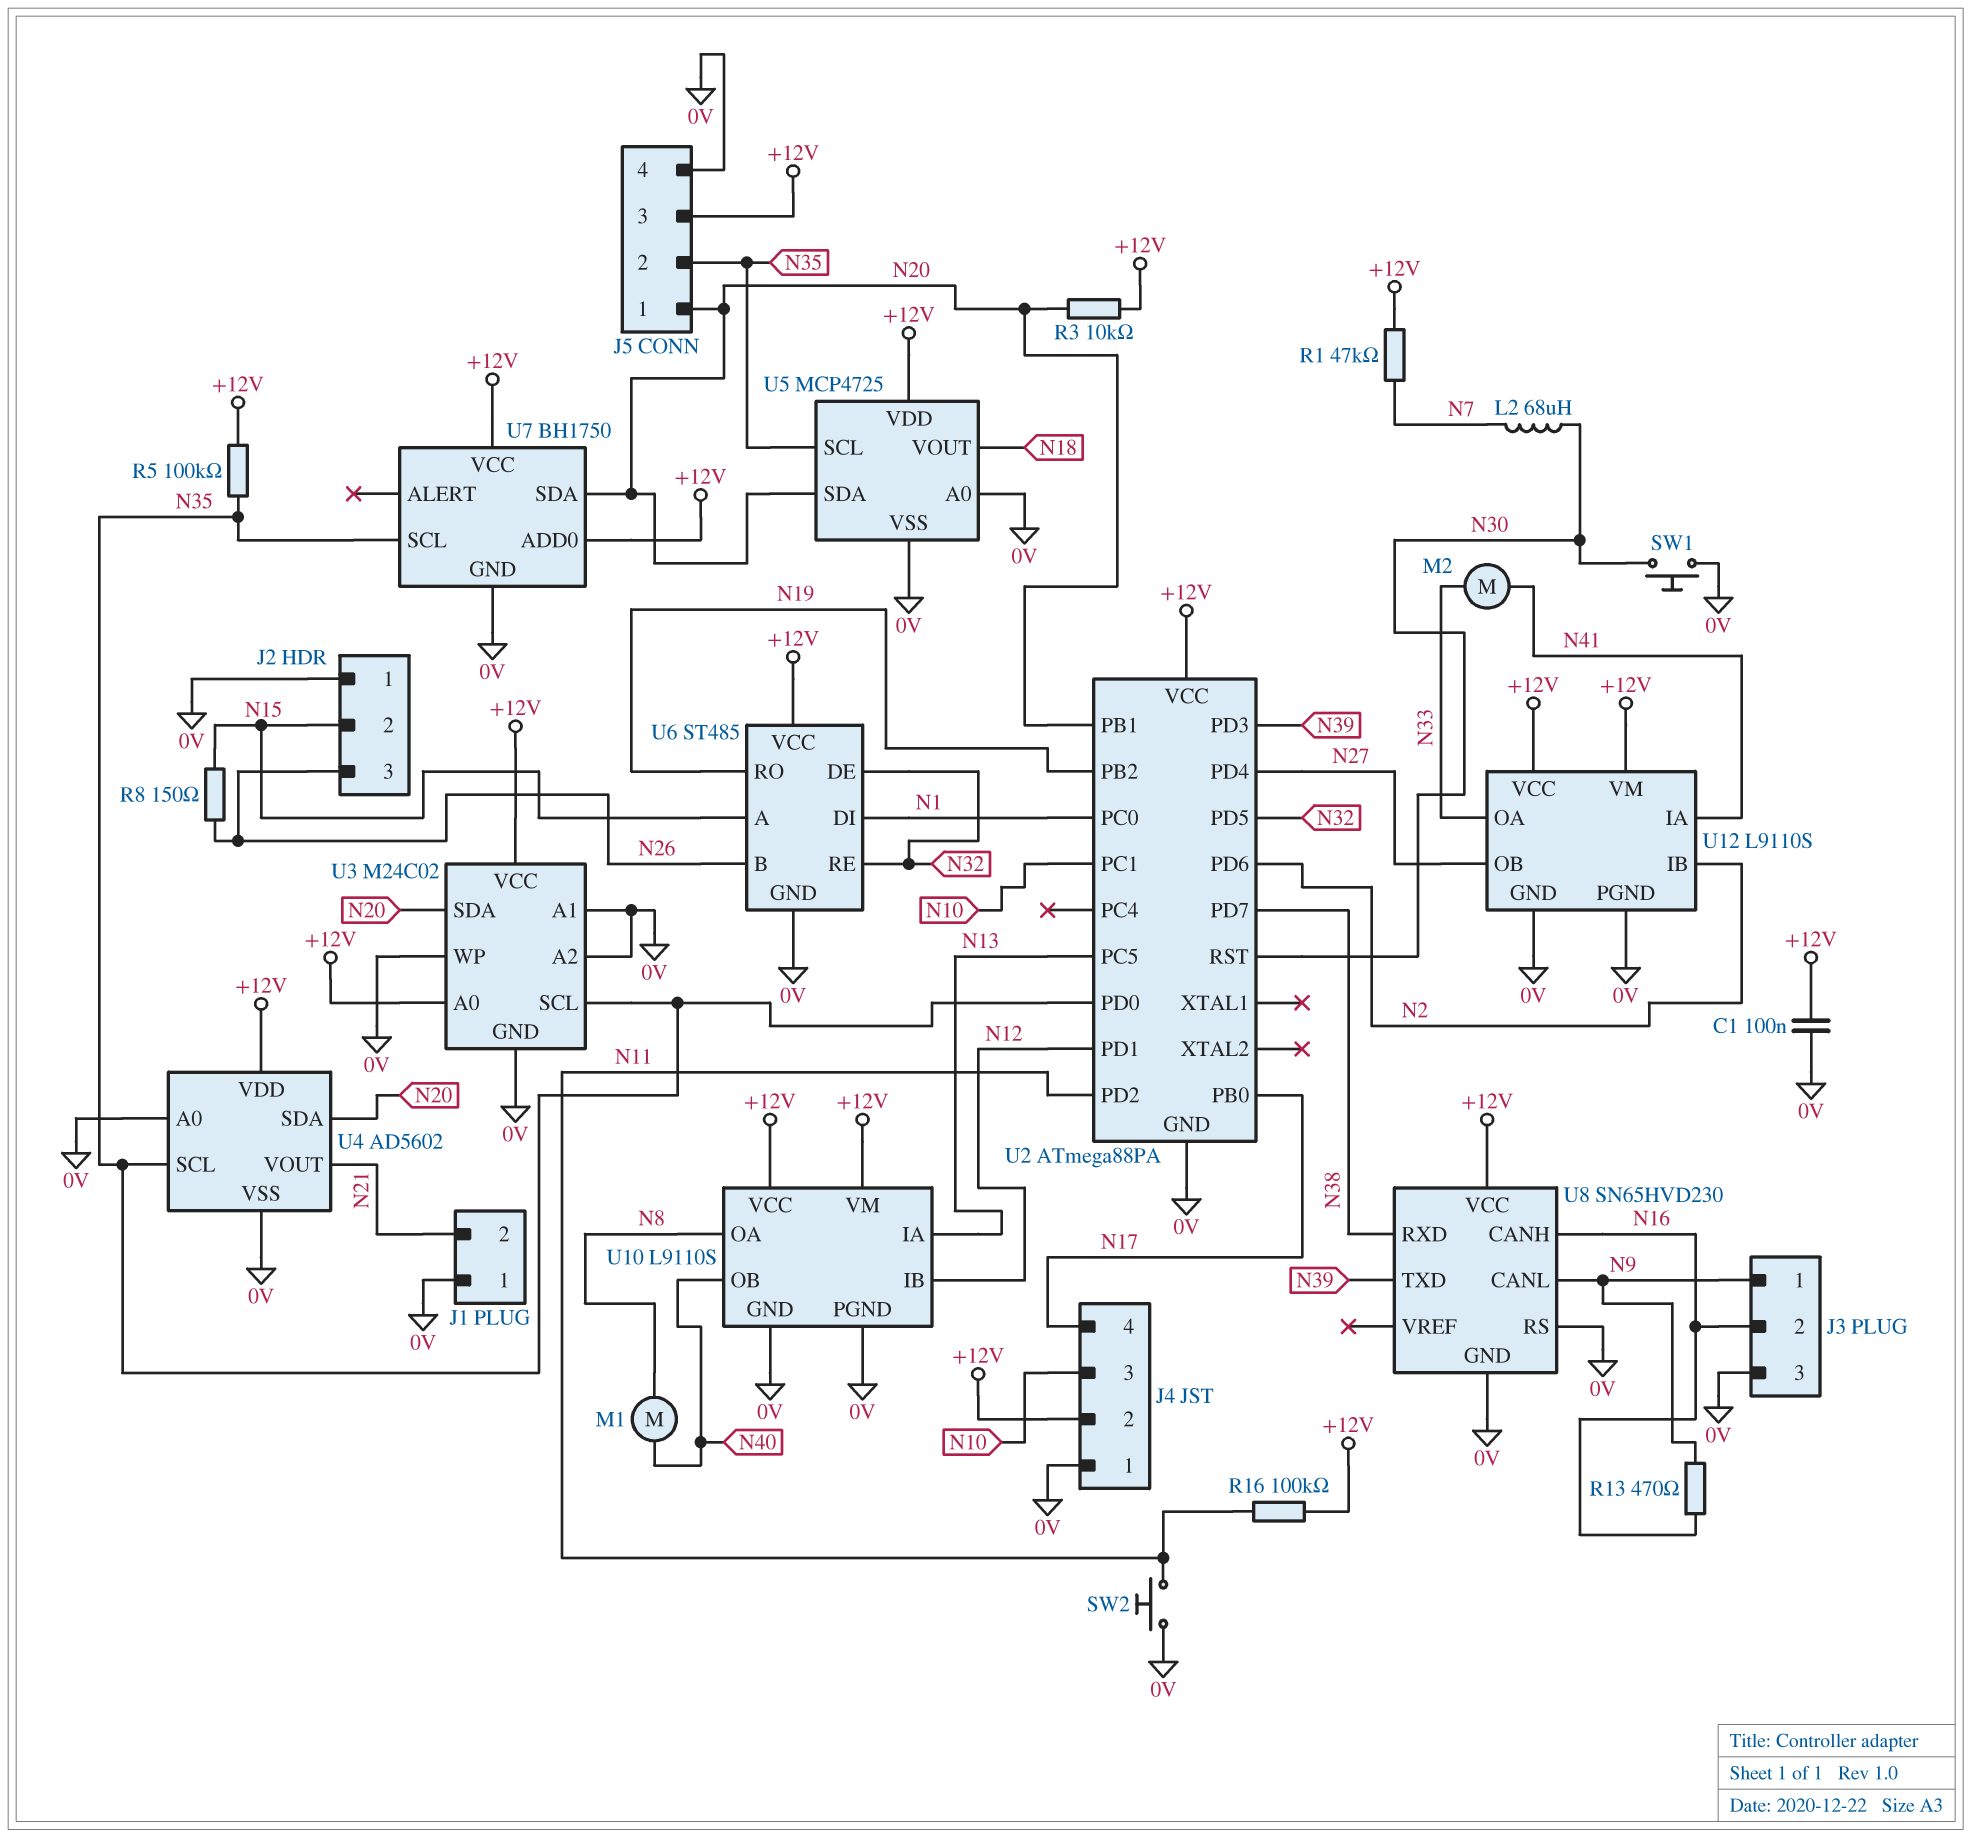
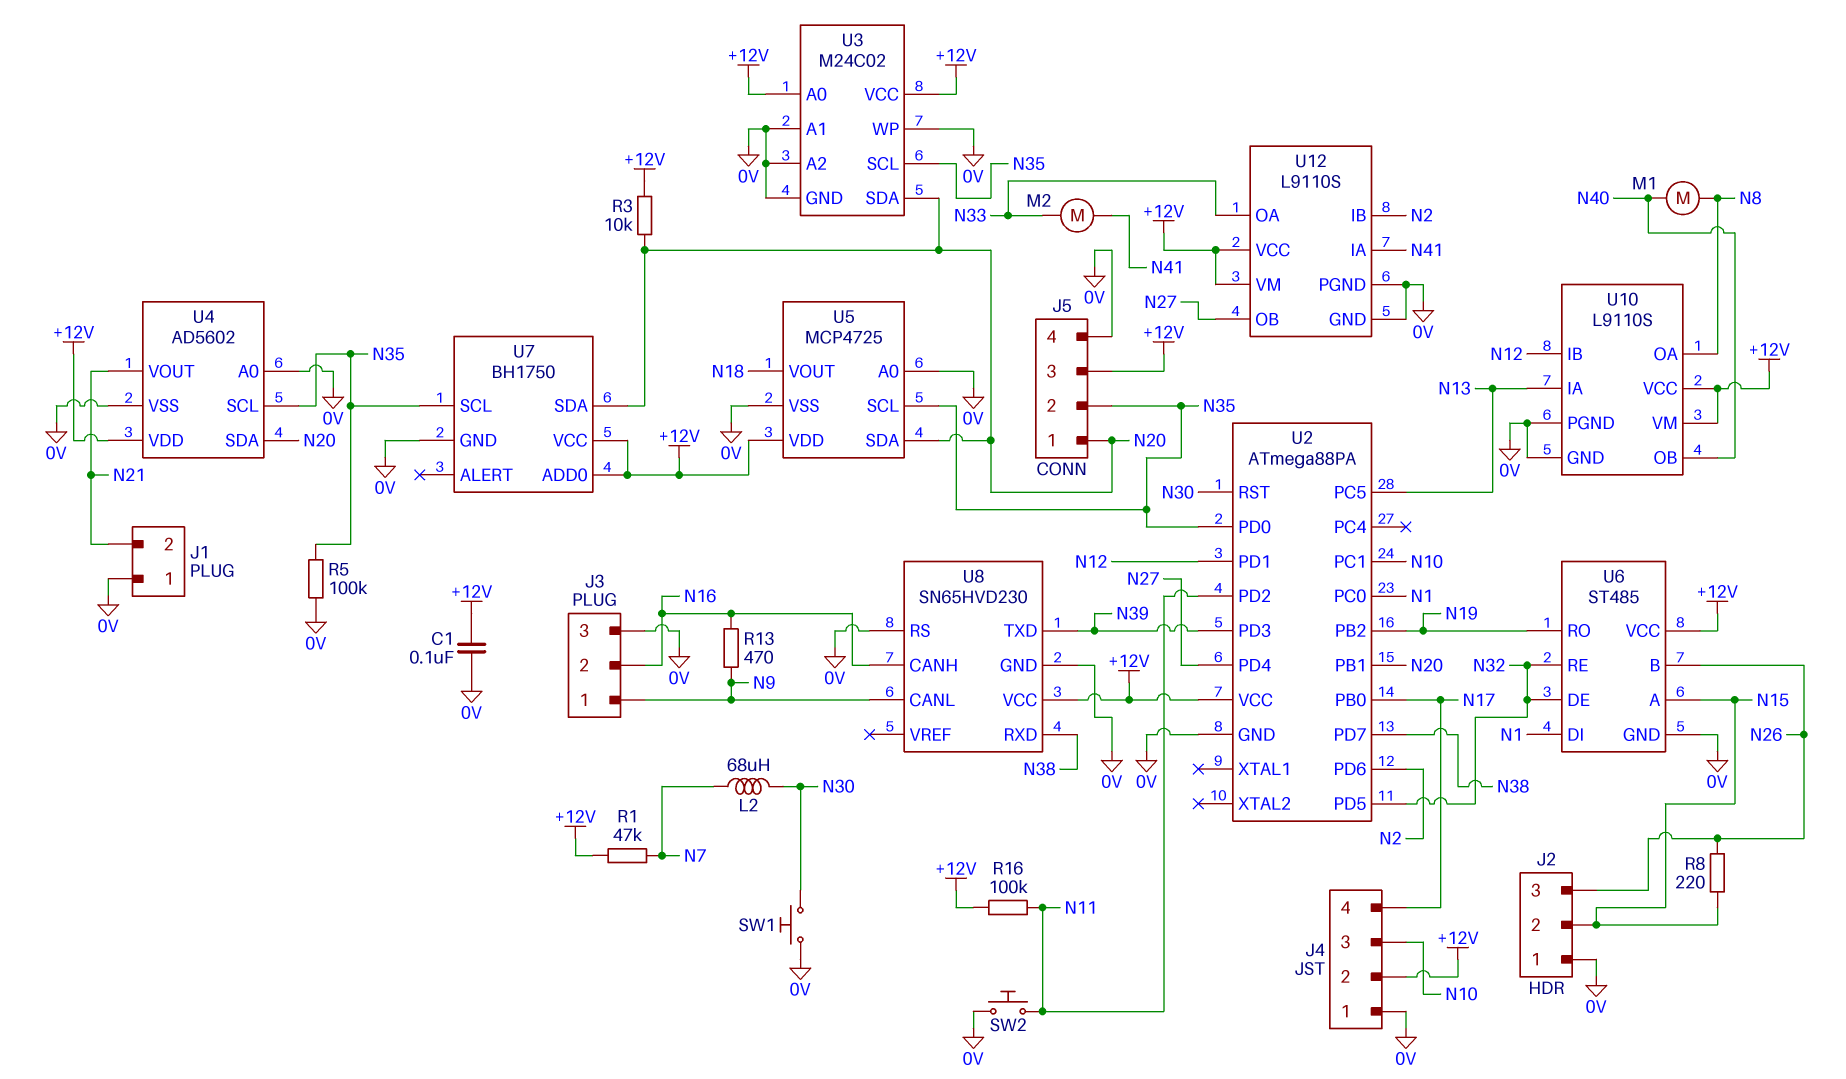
R5: 100k (+12V, N35) -> 100k (0V, N35)
R8: 150 (N15, N26) -> 220 (N15, N26)

